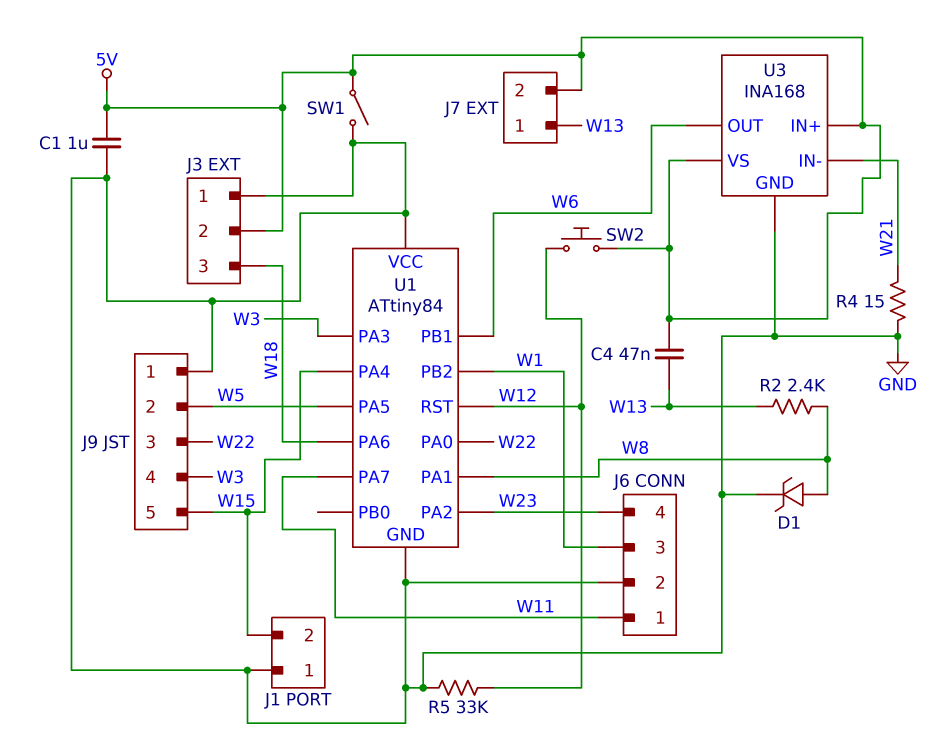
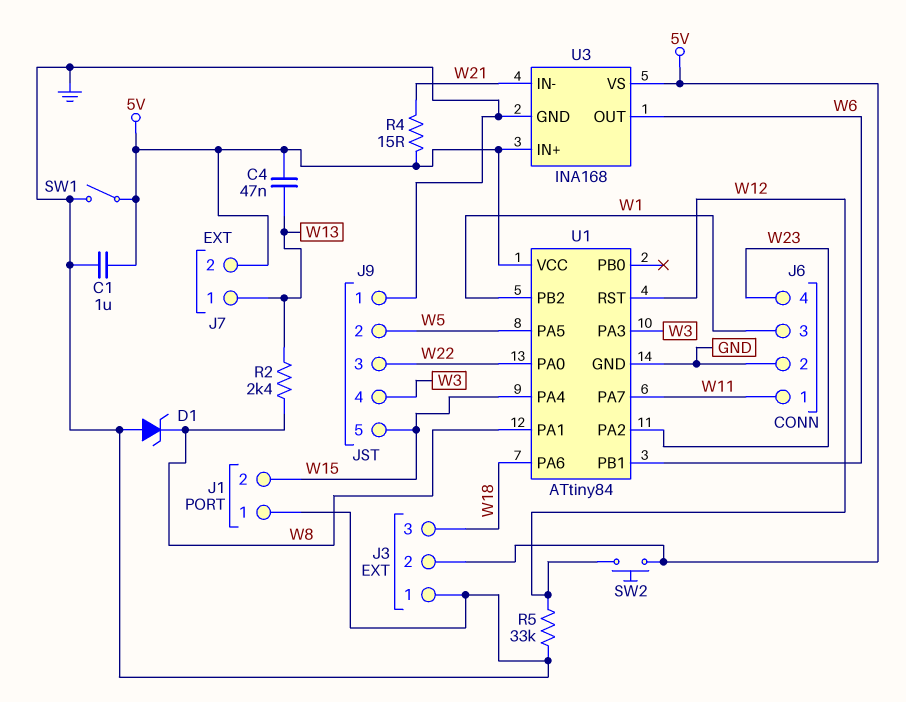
D1: zener (A W8, K GND) -> zener (A GND, K W8)
R4: 15 (GND, W21) -> 15 (5V, W21)
U1 pin VCC: GND -> 5V

